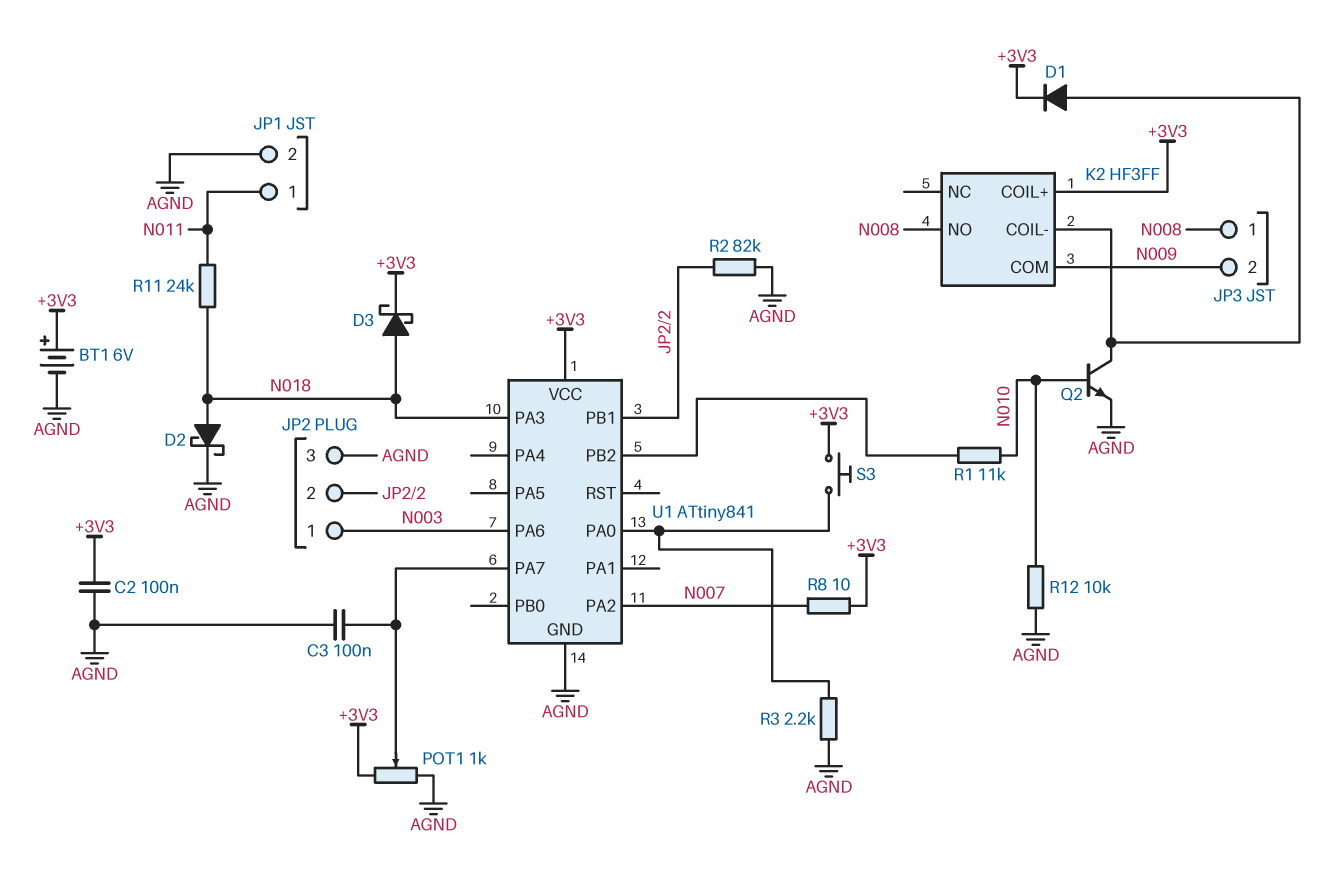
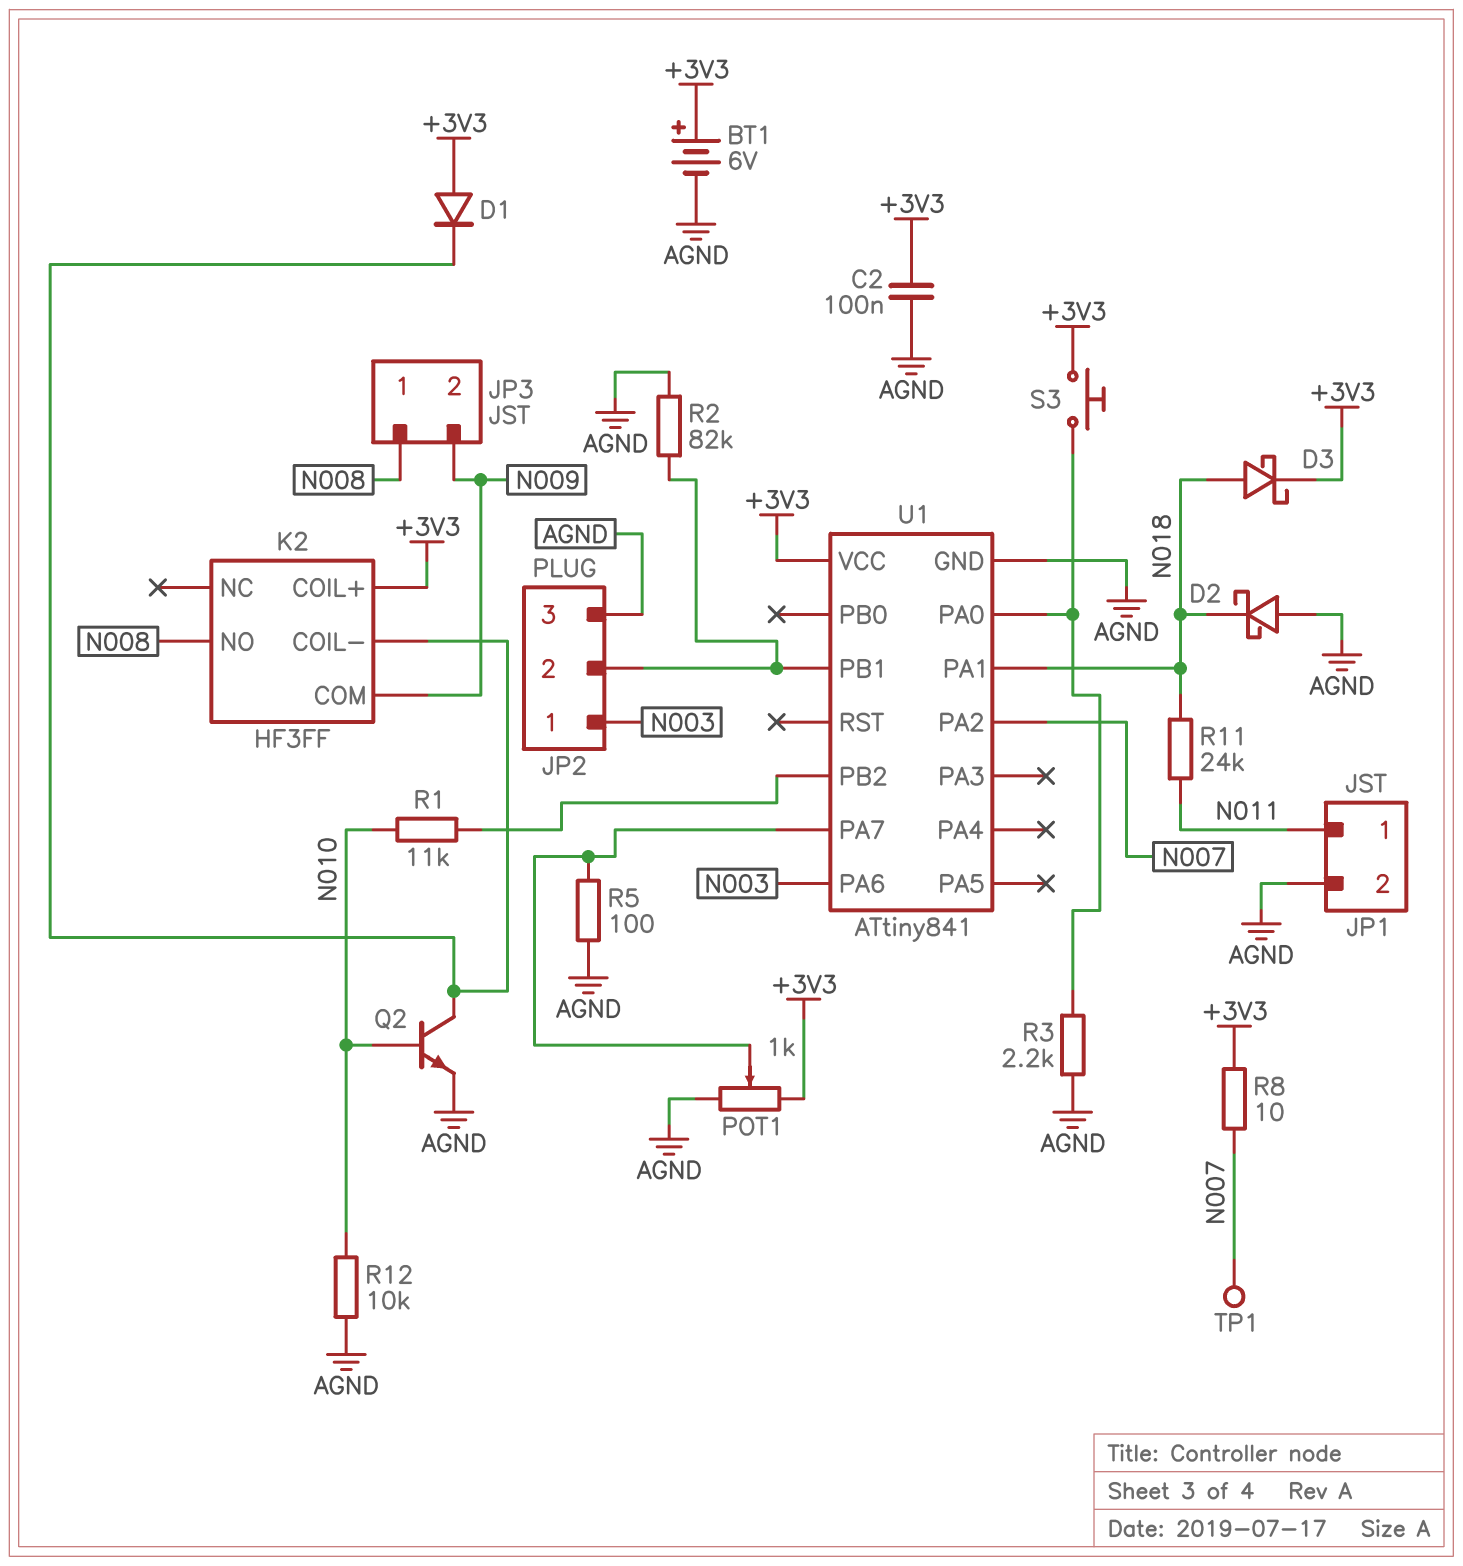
C3: 100nF (AGND, U1/PA7) -> none
D1: diode (A K2/COIL-, K +3V3) -> diode (A +3V3, K K2/COIL-)
D2: schottky (A N018, K AGND) -> schottky (A AGND, K N018)
R5: none -> 100 (AGND, U1/PA7)
TP1: none -> test point (N007)
U1 pin PA1: none -> N018
U1 pin PA3: N018 -> none

